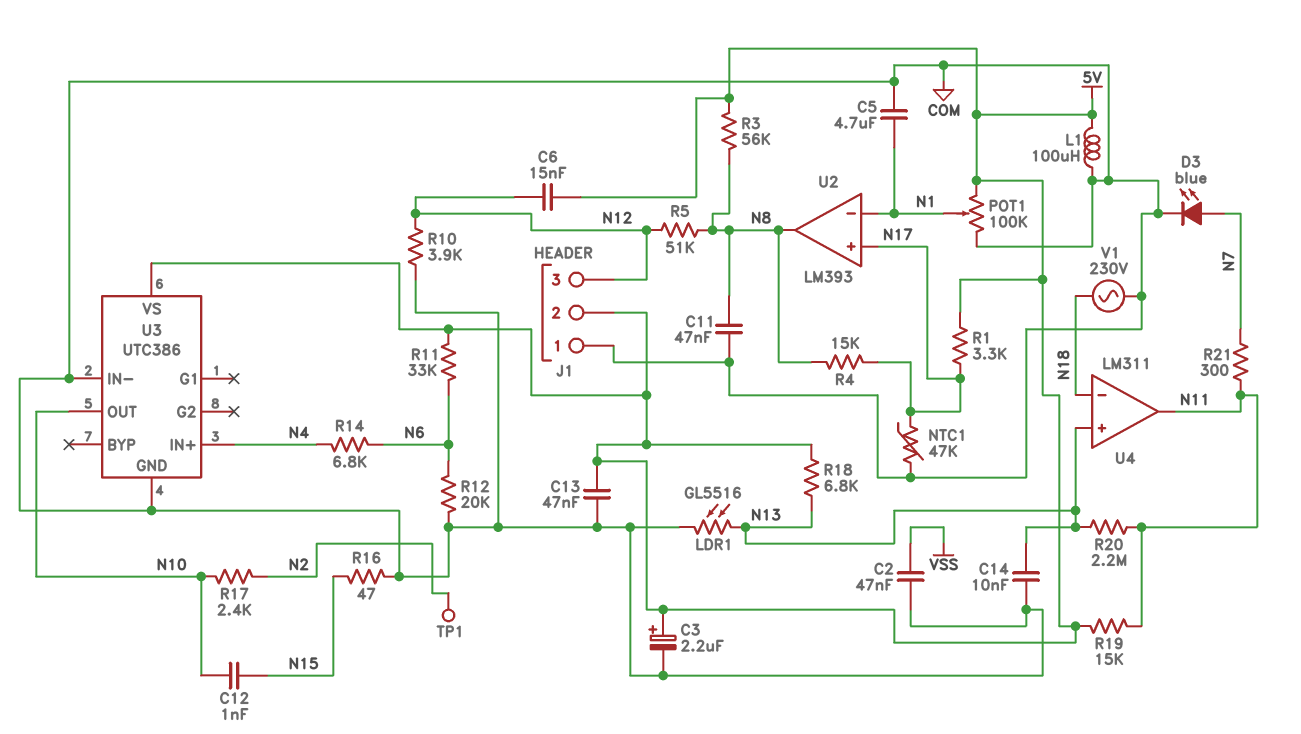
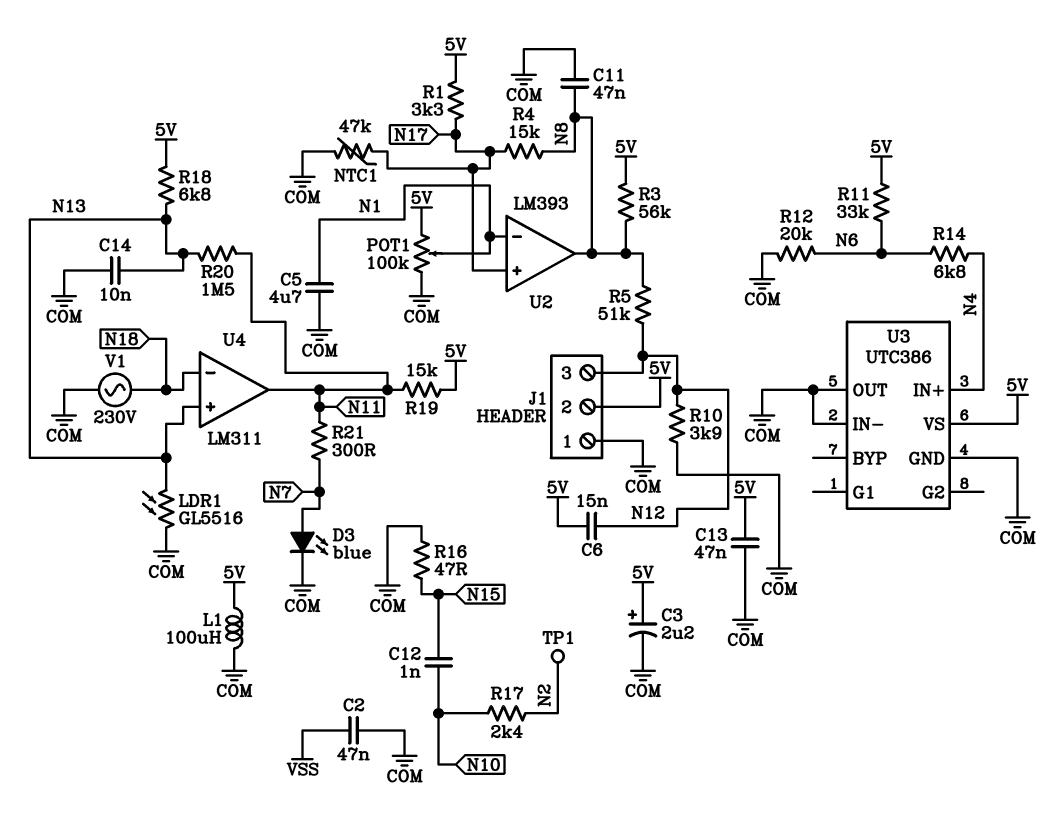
R20: 2.2M (N11, N13) -> 1.5M (N11, N13)
U3 pin OUT: N10 -> COM

